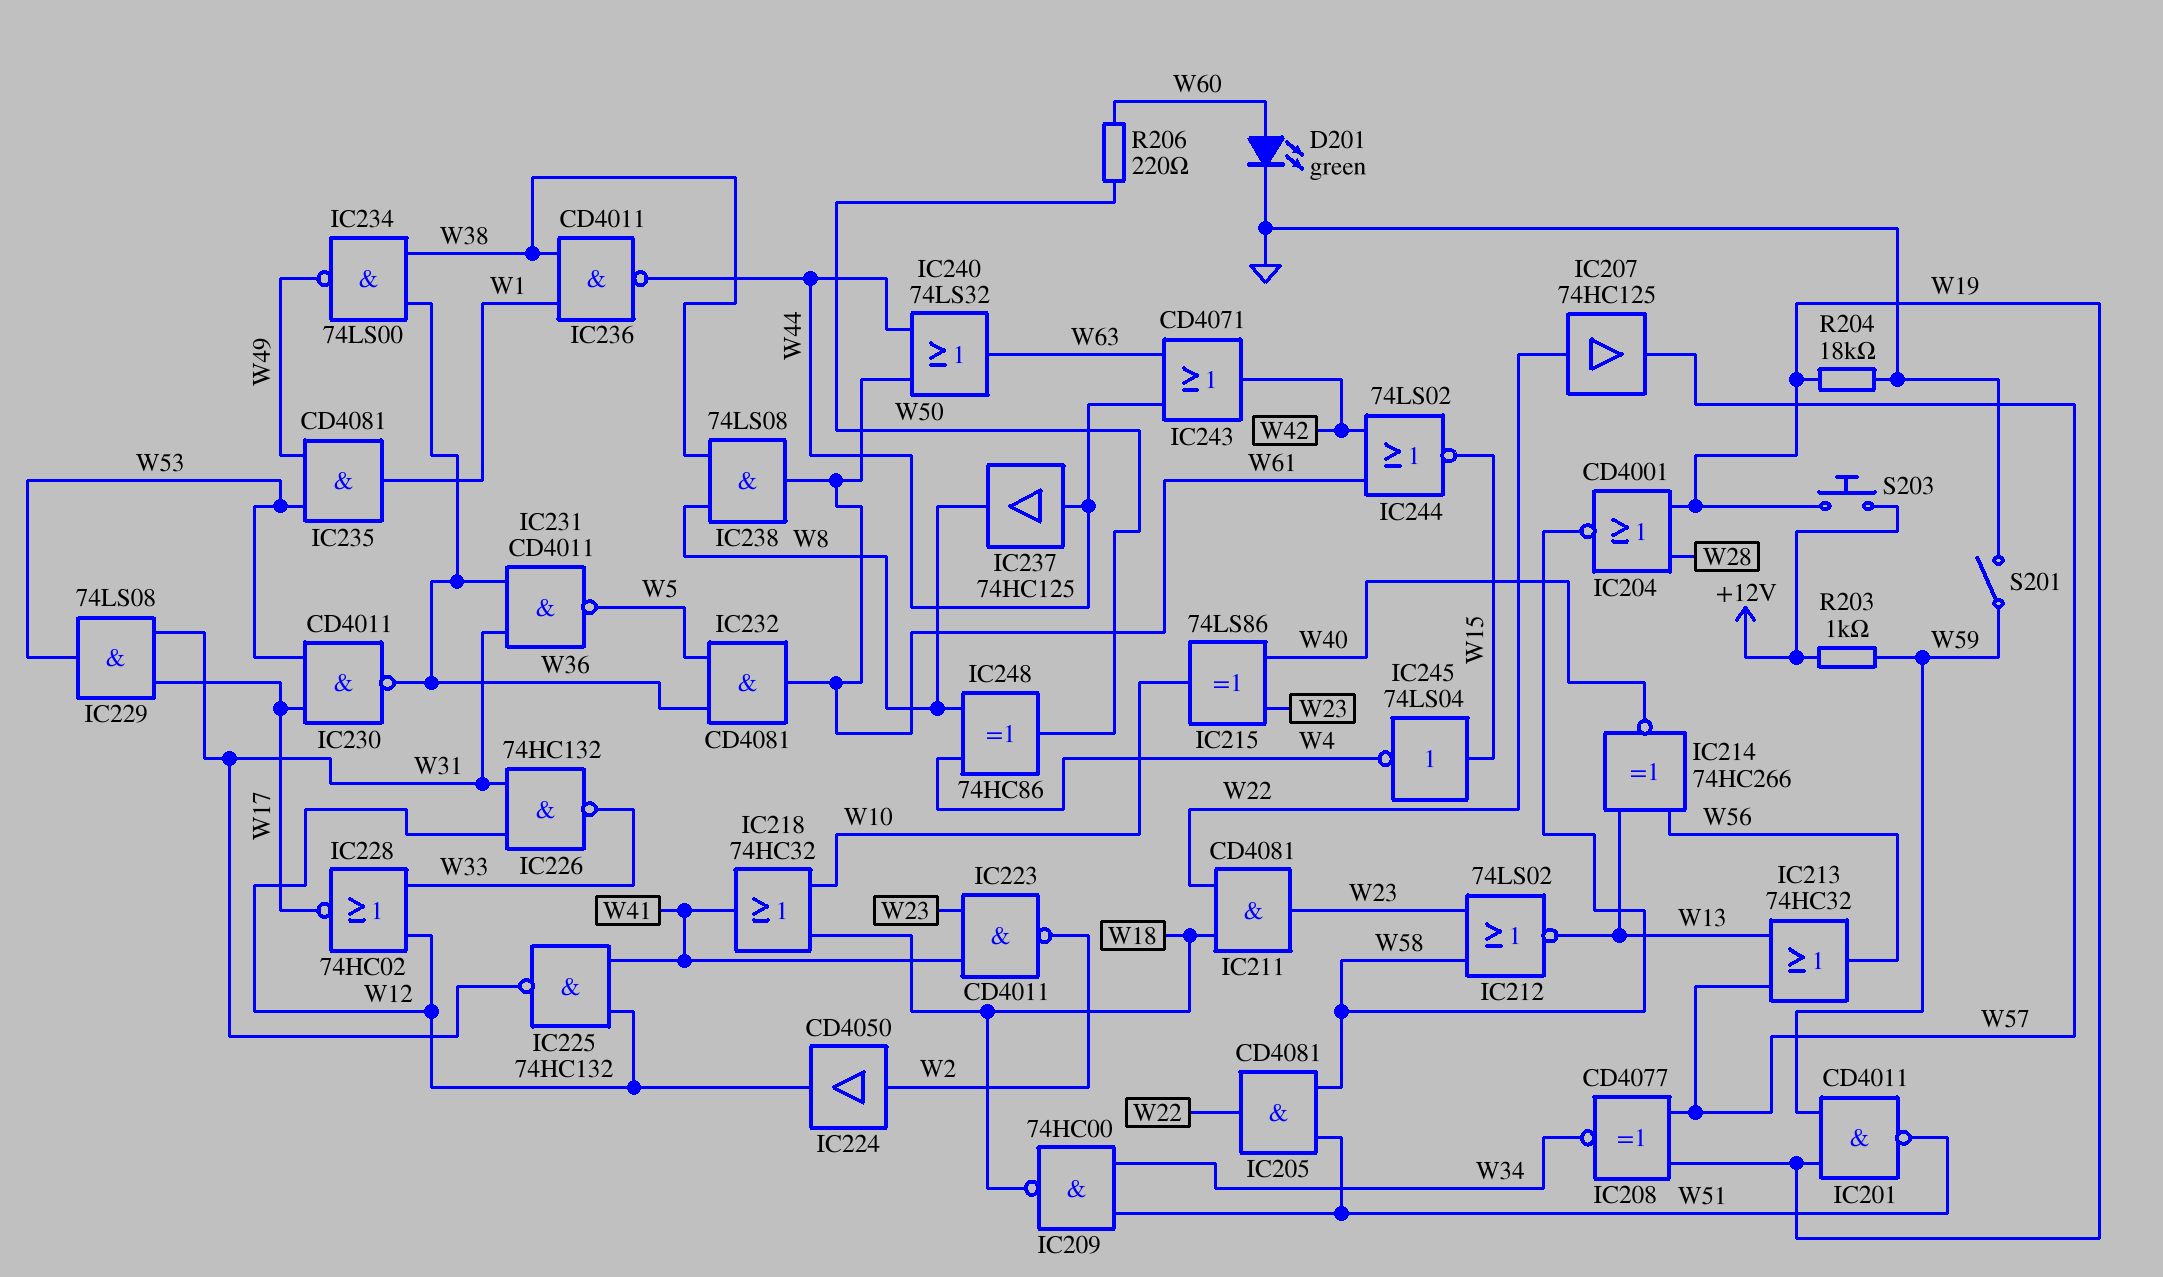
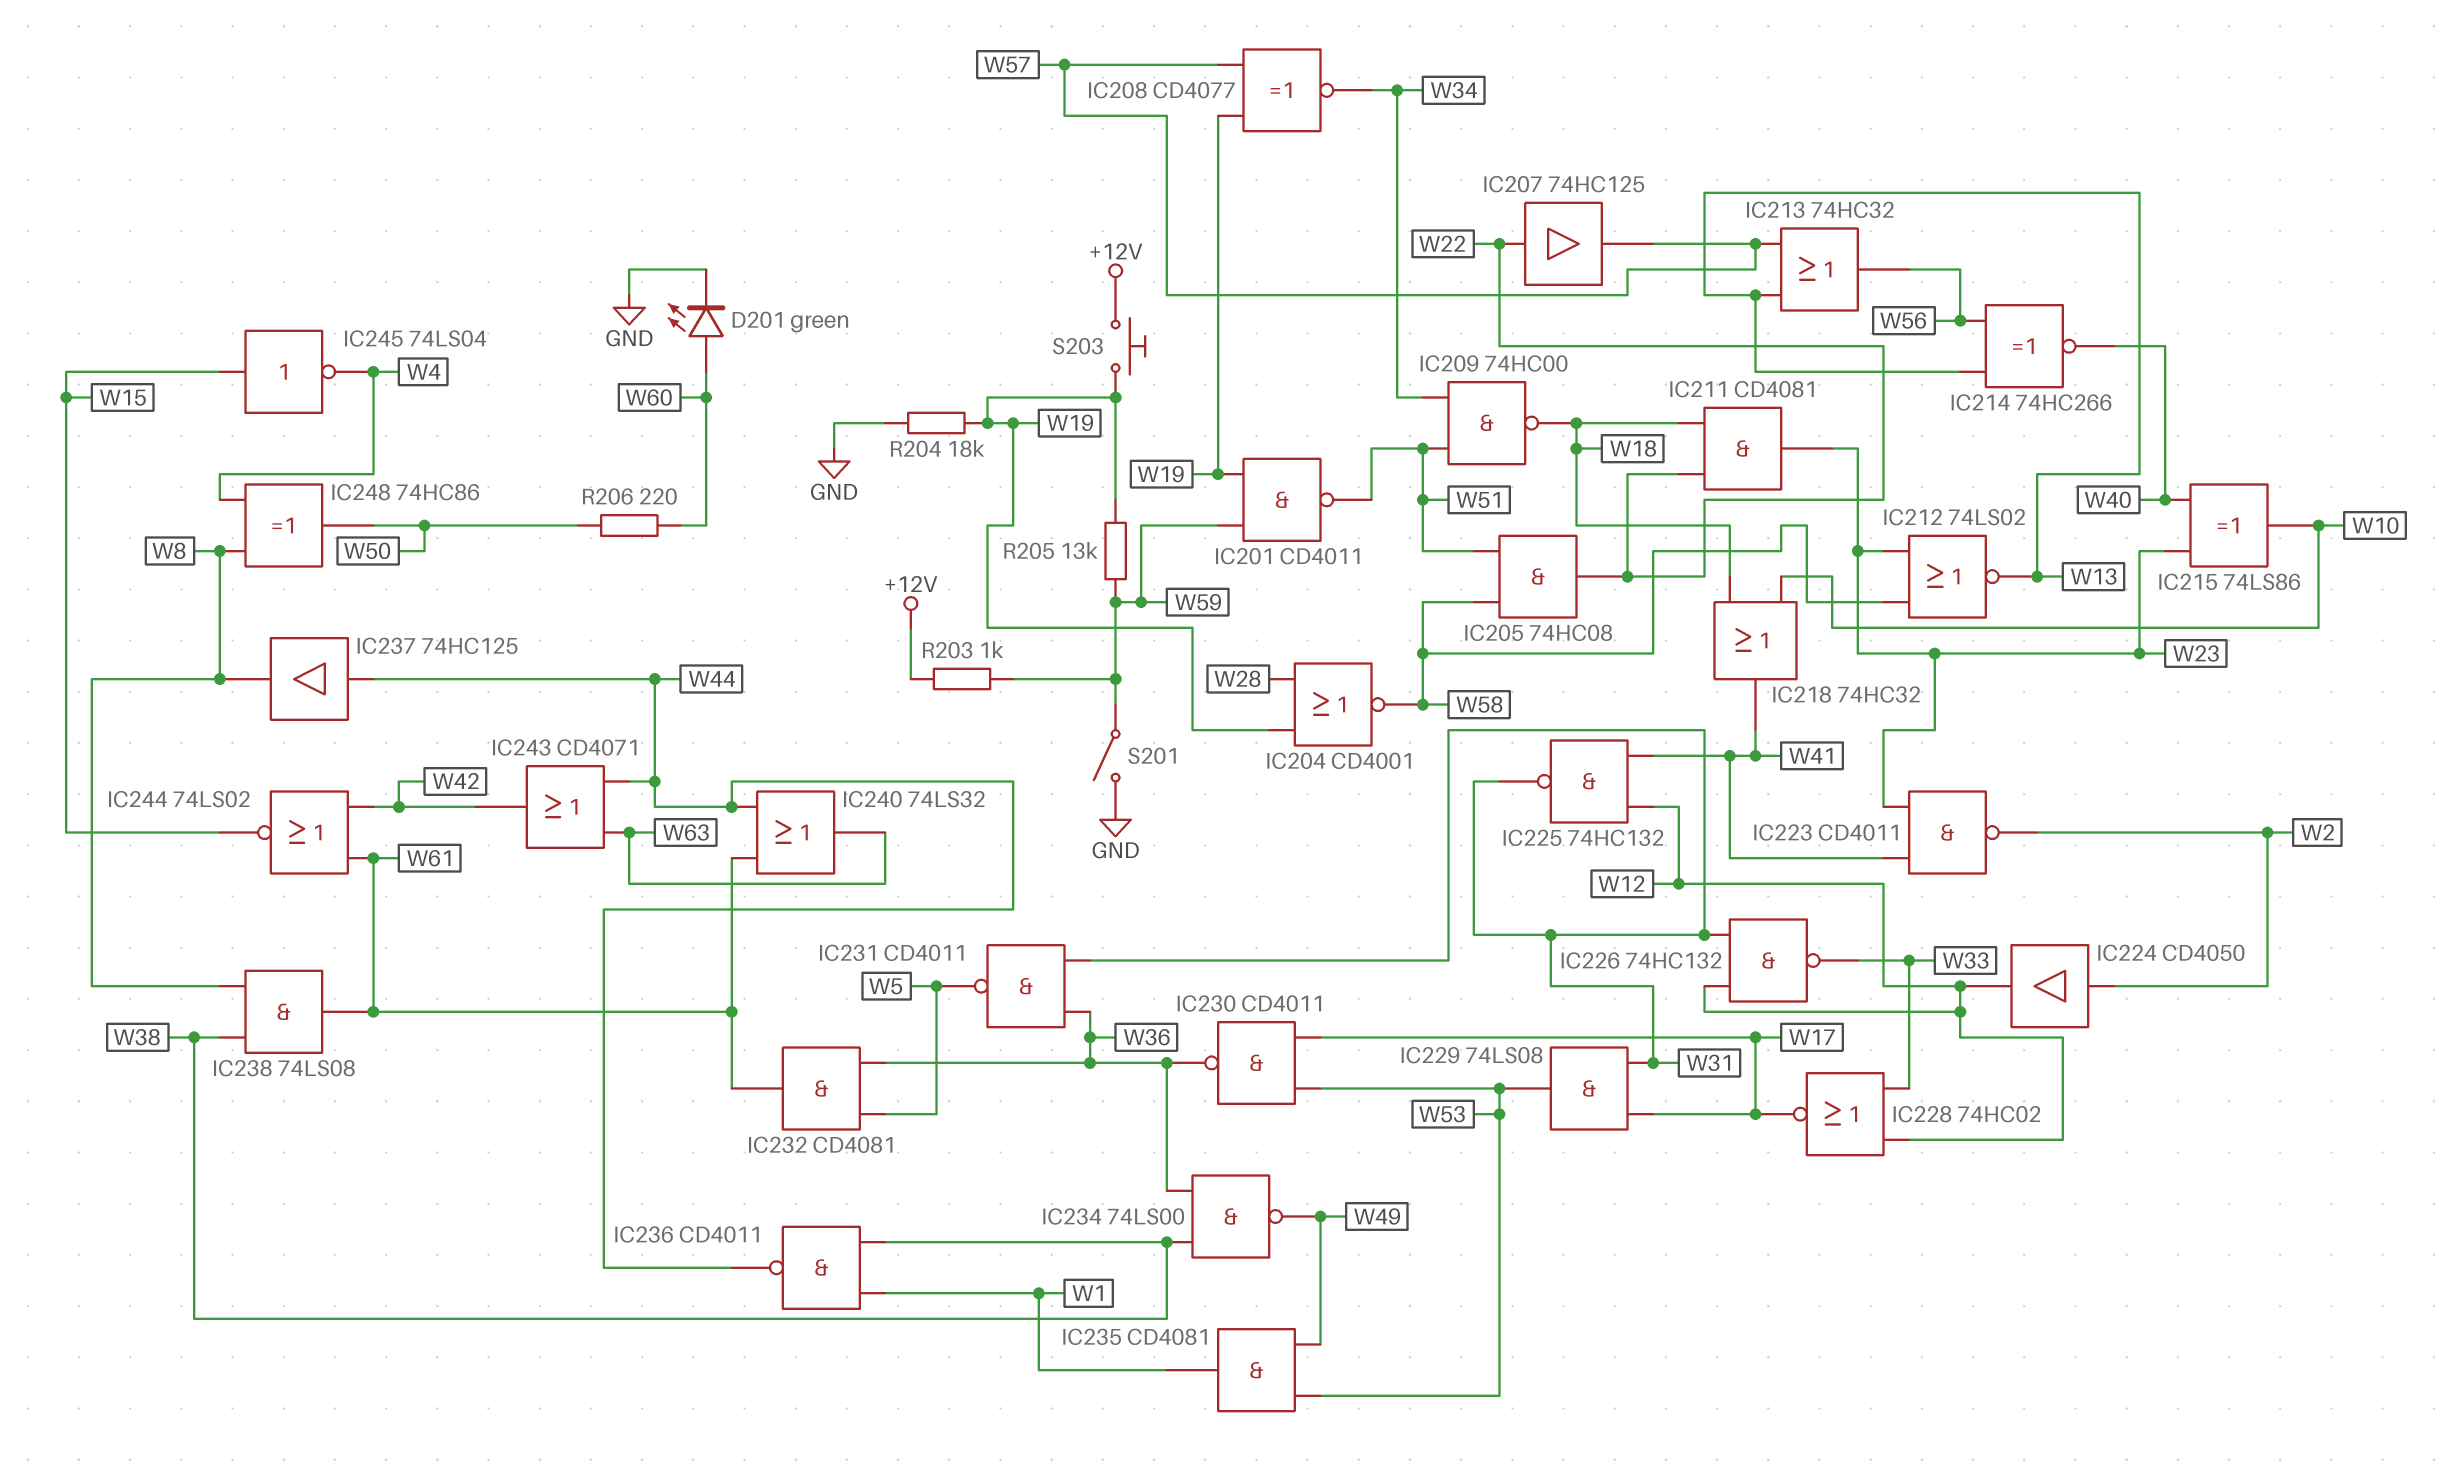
IC205: AND CD4081 (in W51, in W58, out W22) -> AND 74HC08 (in W51, in W58, out W22)
R205: none -> 13k (W19, W59)

